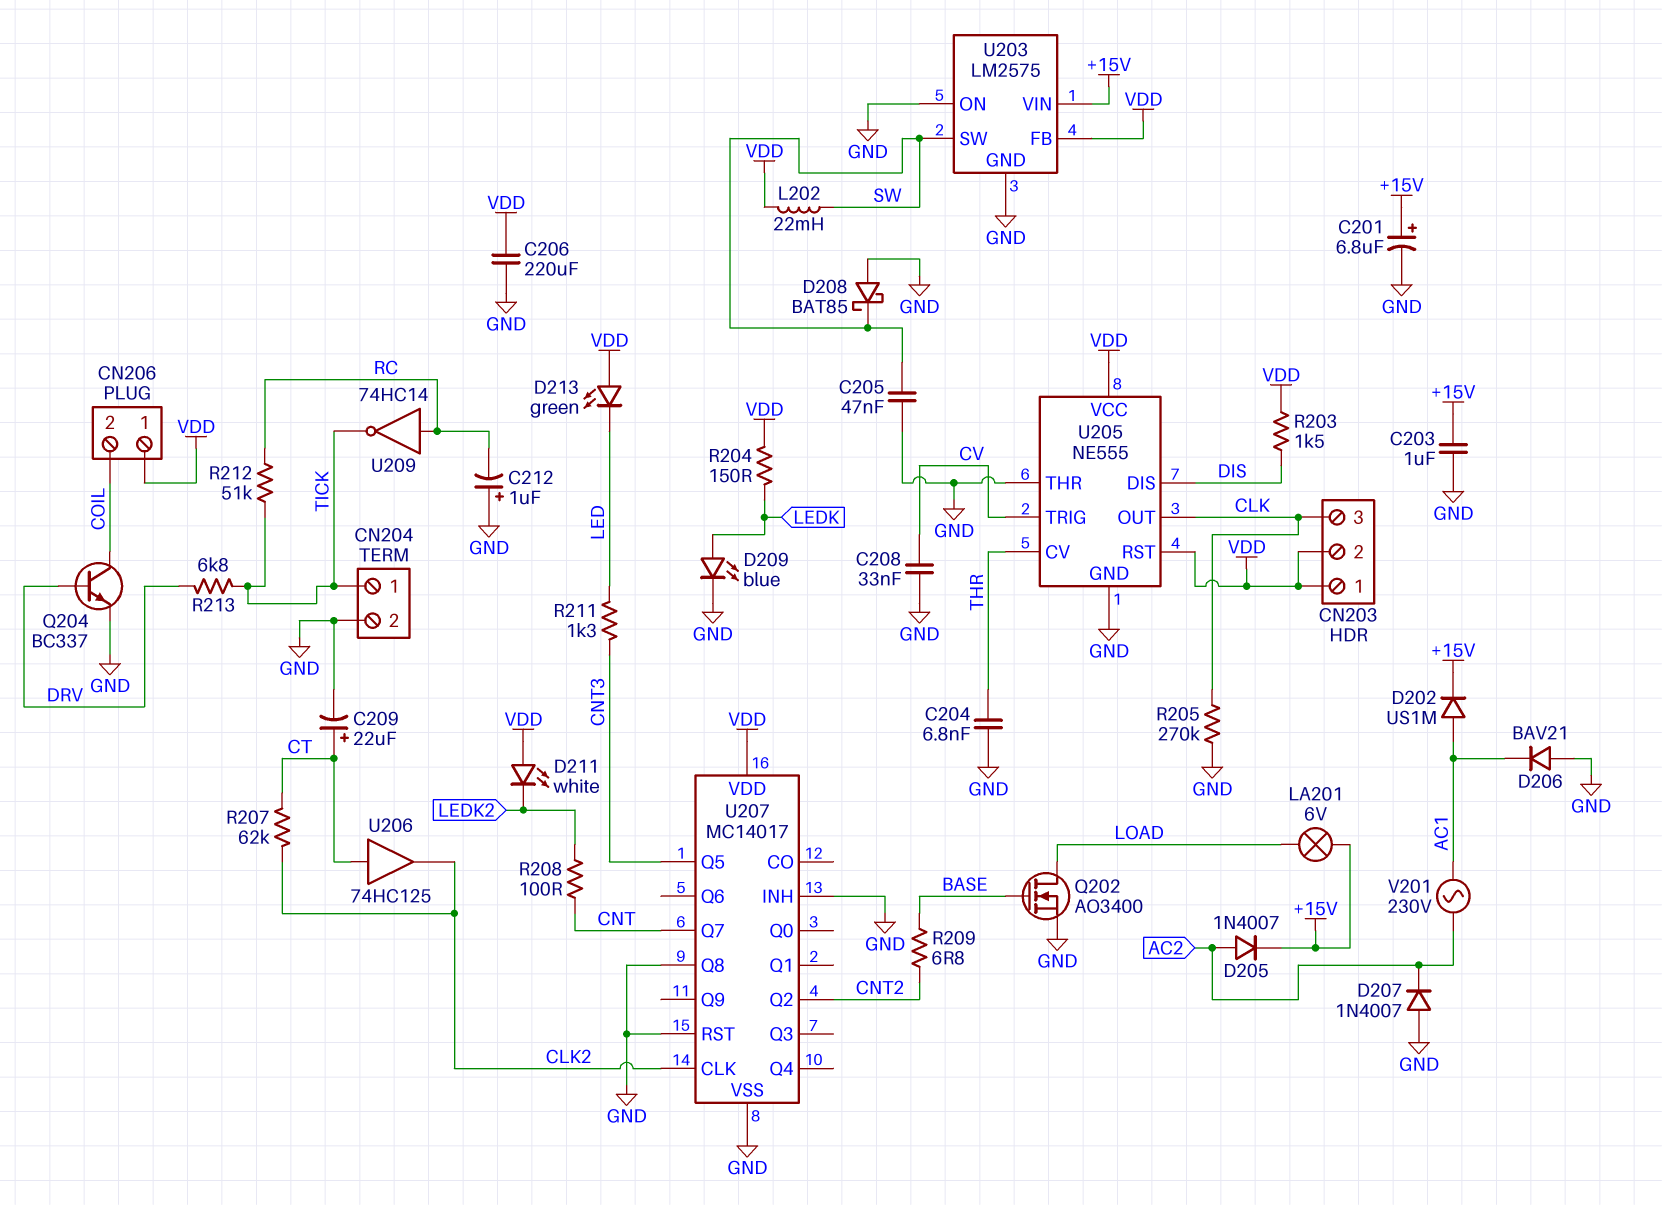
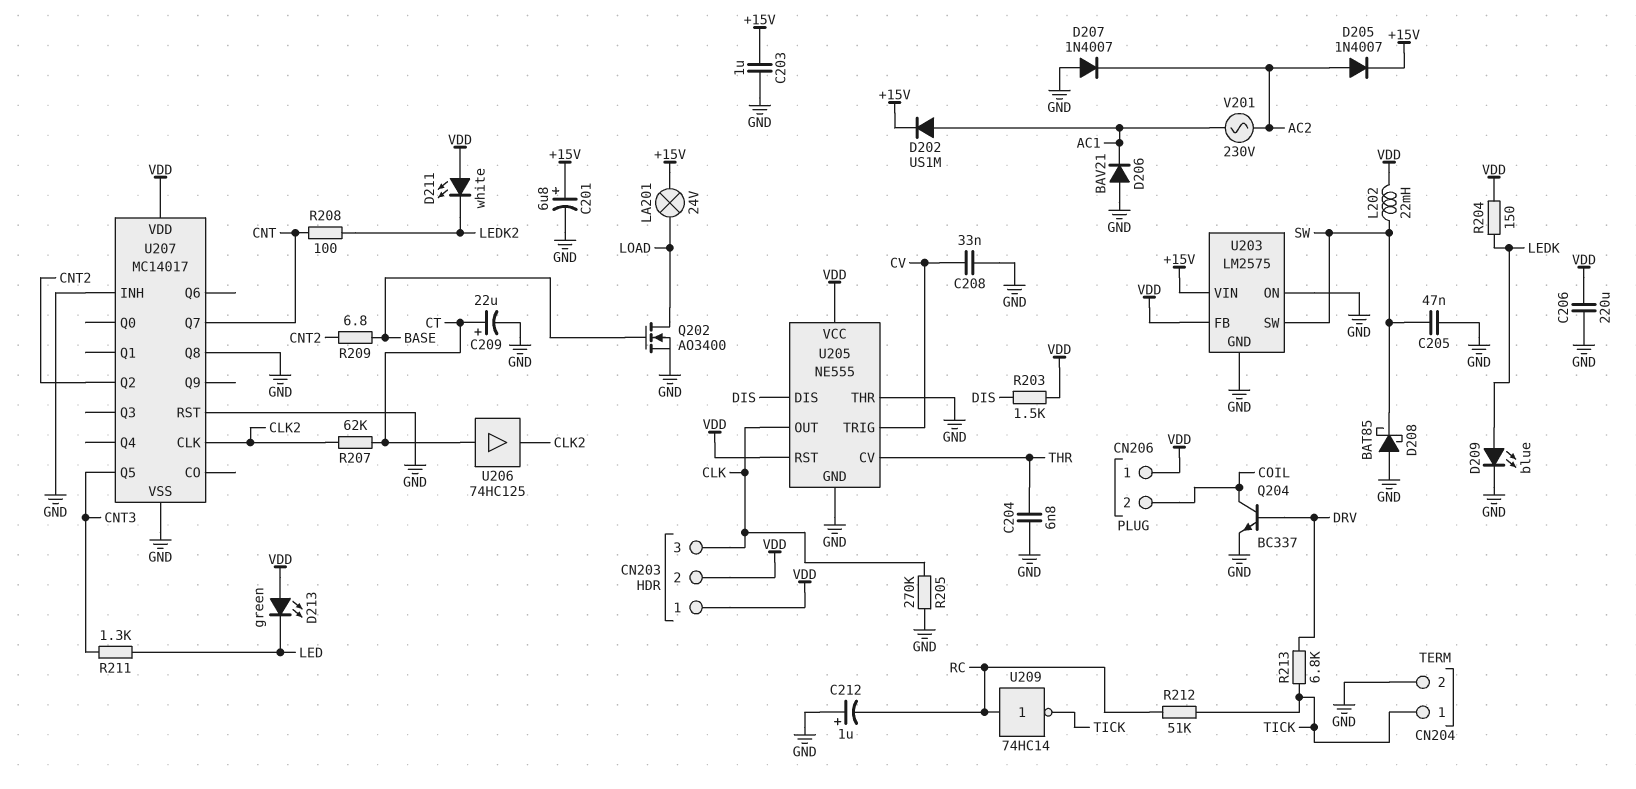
LA201: lamp 6V (+15V, LOAD) -> lamp 24V (+15V, LOAD)

